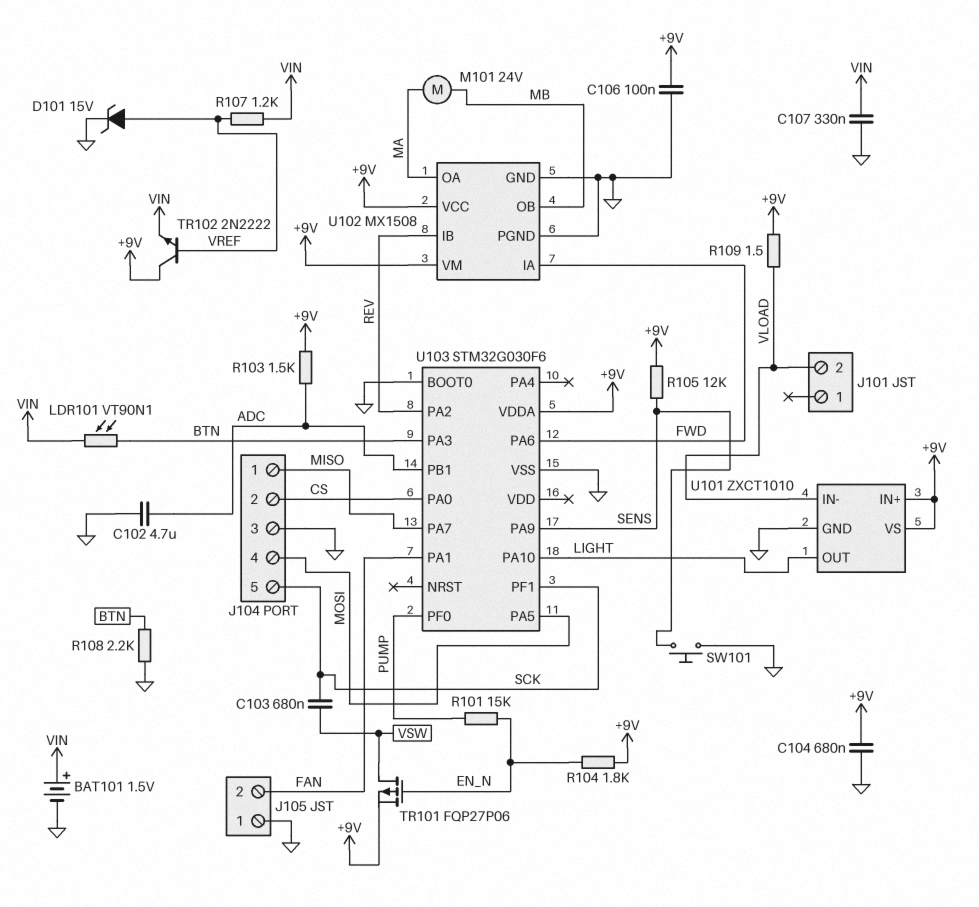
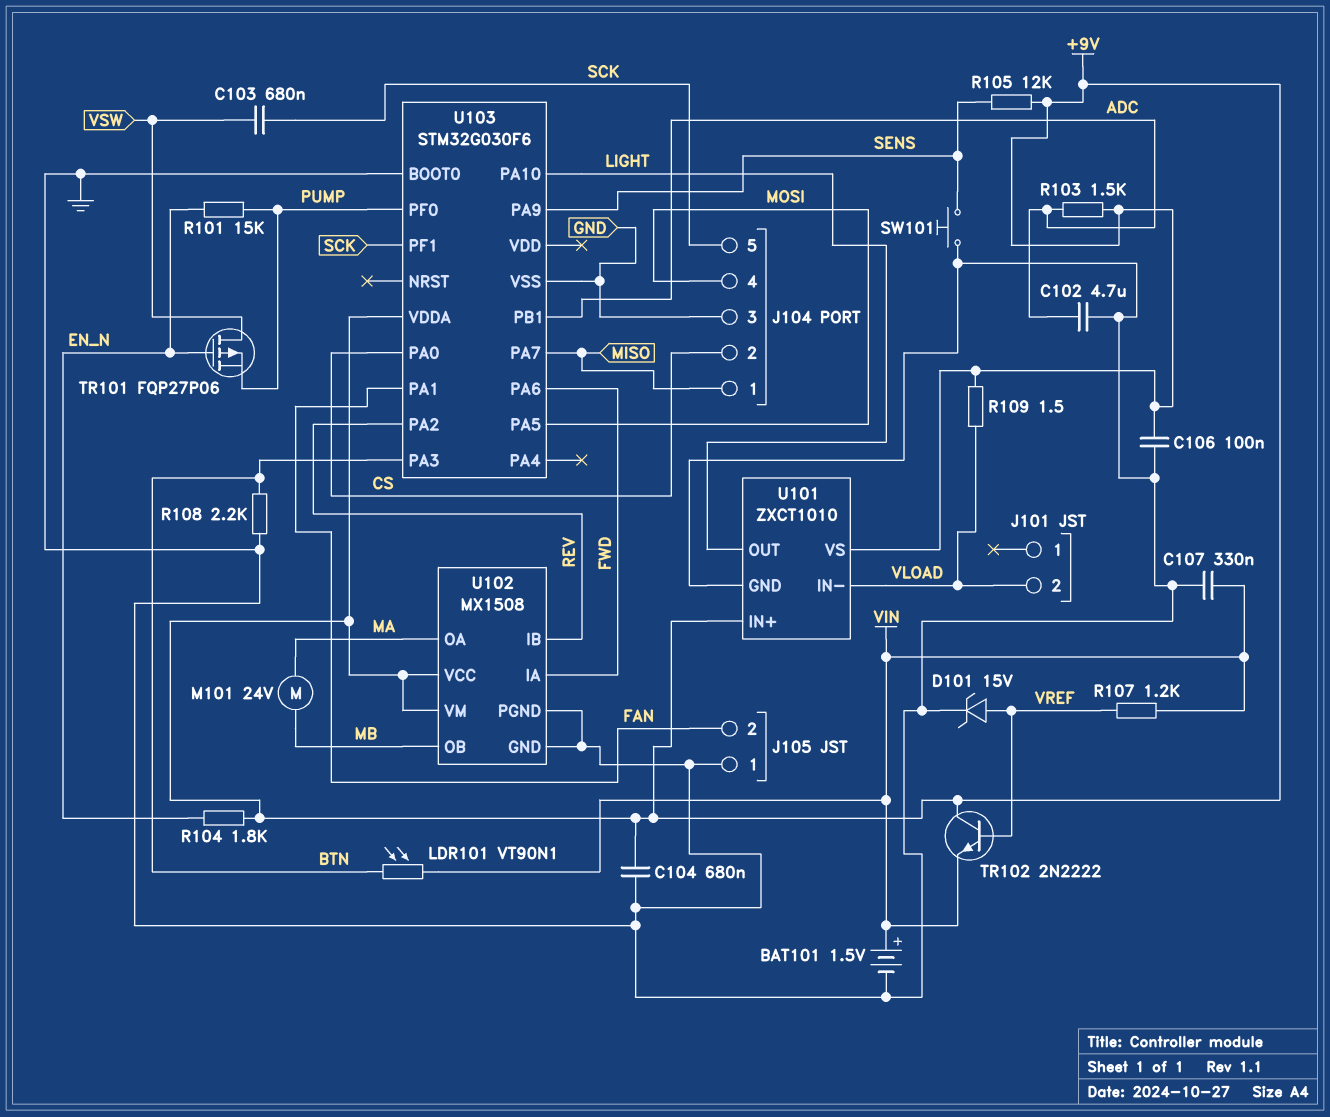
TR101: PMOS FQP27P06 (G EN_N, D VSW, S +9V) -> PMOS FQP27P06 (G EN_N, D VSW, S PUMP)

